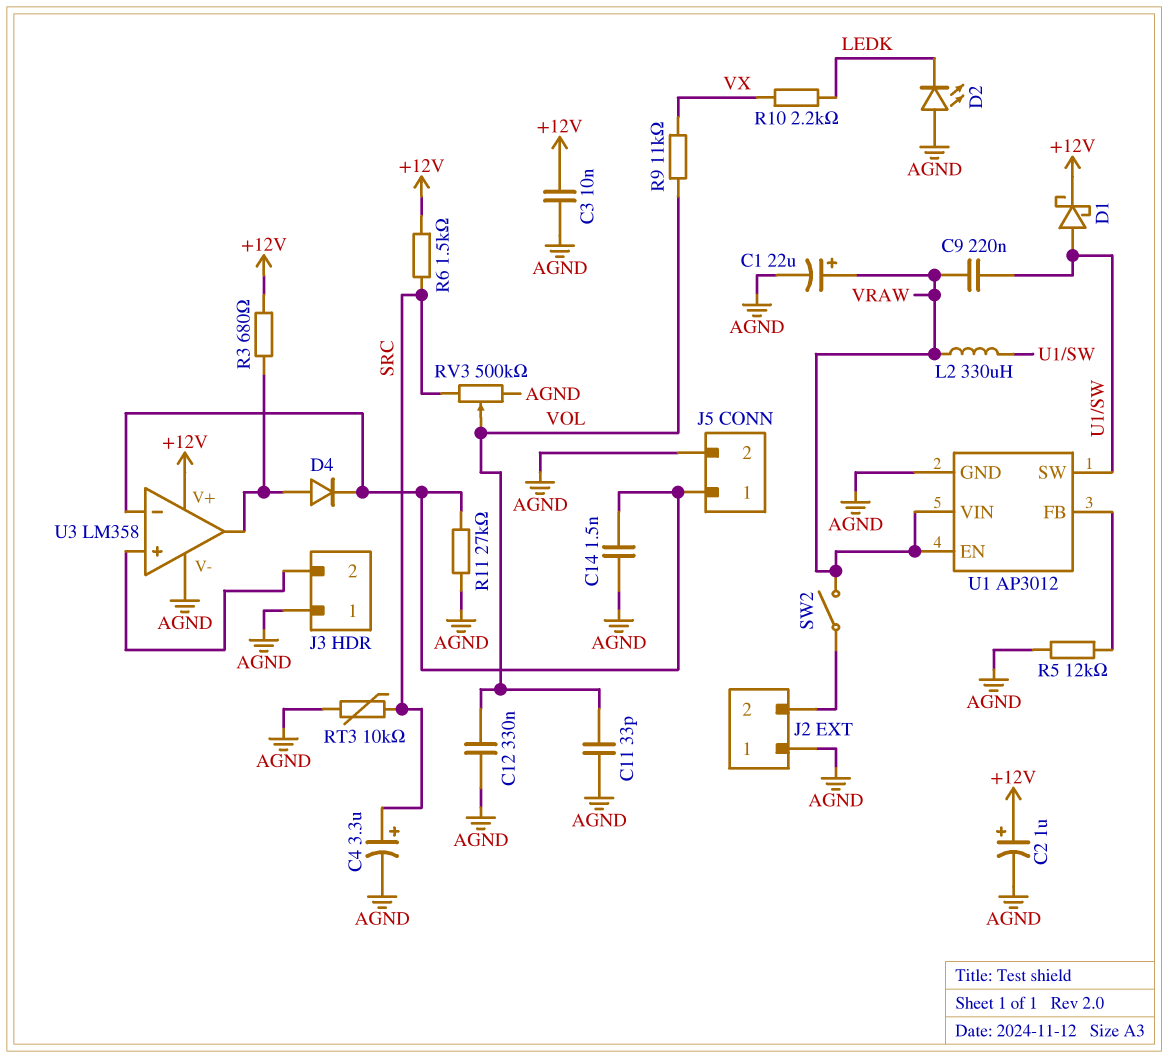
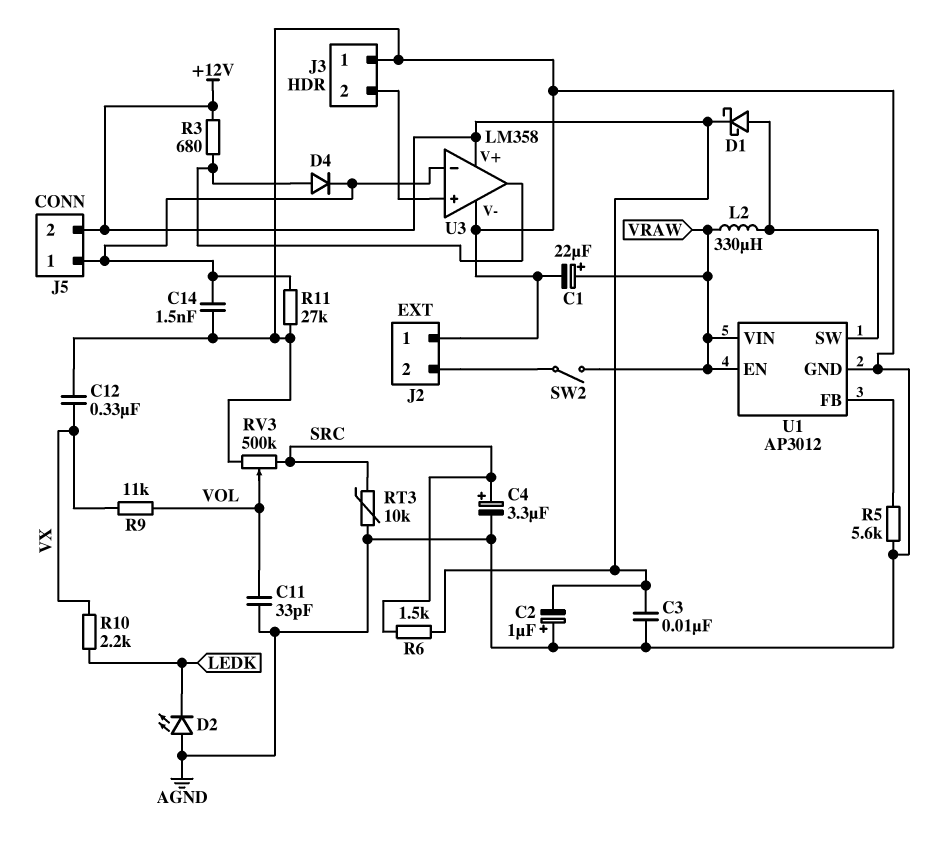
C2: 1uF (plus +12V, minus AGND) -> 1uF (plus AGND, minus +12V)
C9: 220nF (U1/SW, VRAW) -> none
C12: 330nF (AGND, VOL) -> 330nF (AGND, VX)
J5 pin 2: AGND -> +12V
R5: 12k (AGND, U1/FB) -> 5.6k (AGND, U1/FB)

